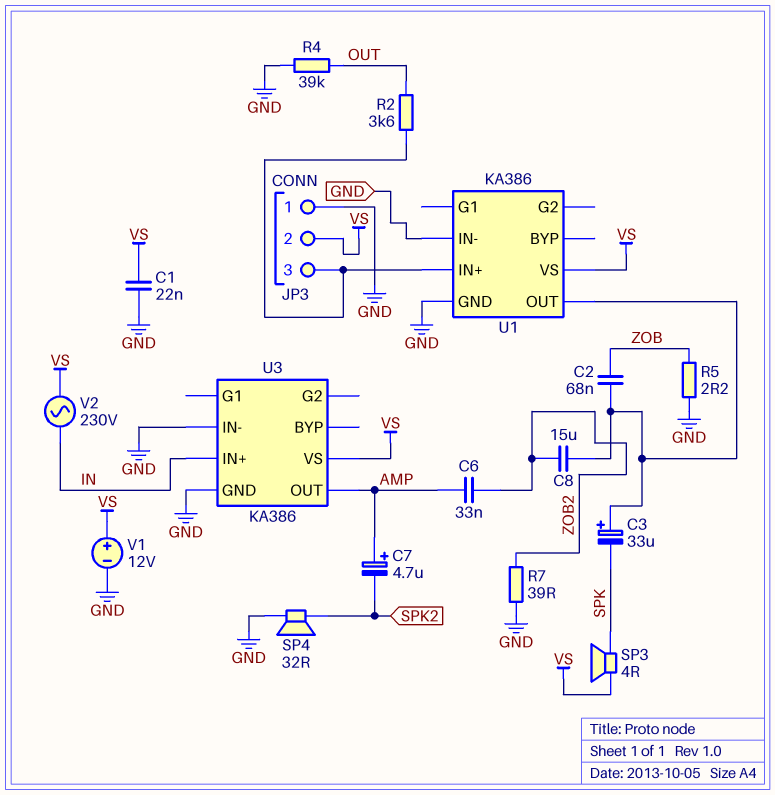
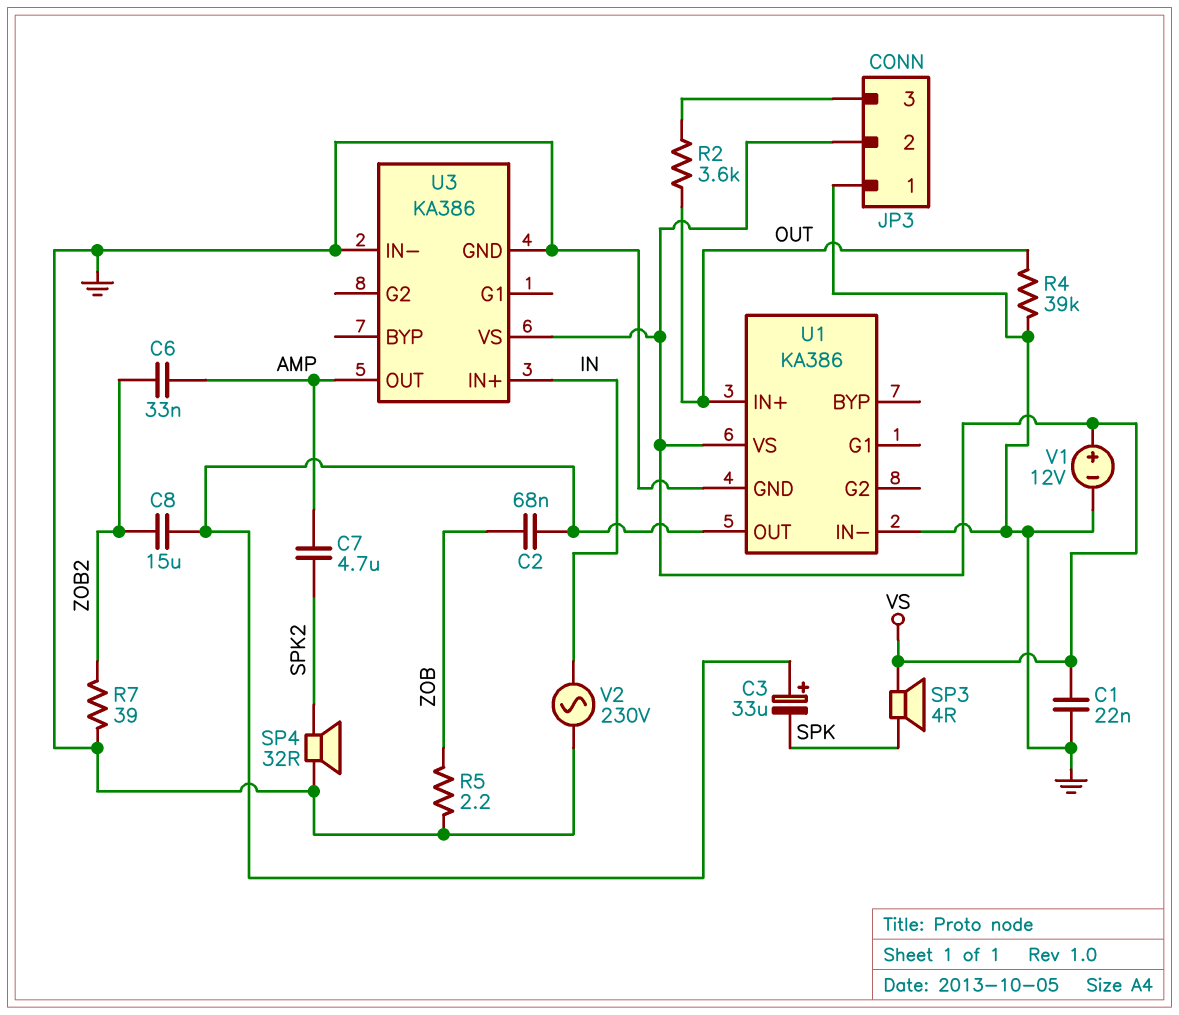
C7: 4.7uF (plus AMP, minus SPK2) -> 4.7uF (AMP, SPK2)
U1 pin IN+: JP3/3 -> OUT
V2: AC 230V (IN, VS) -> AC 230V (GND, IN)

